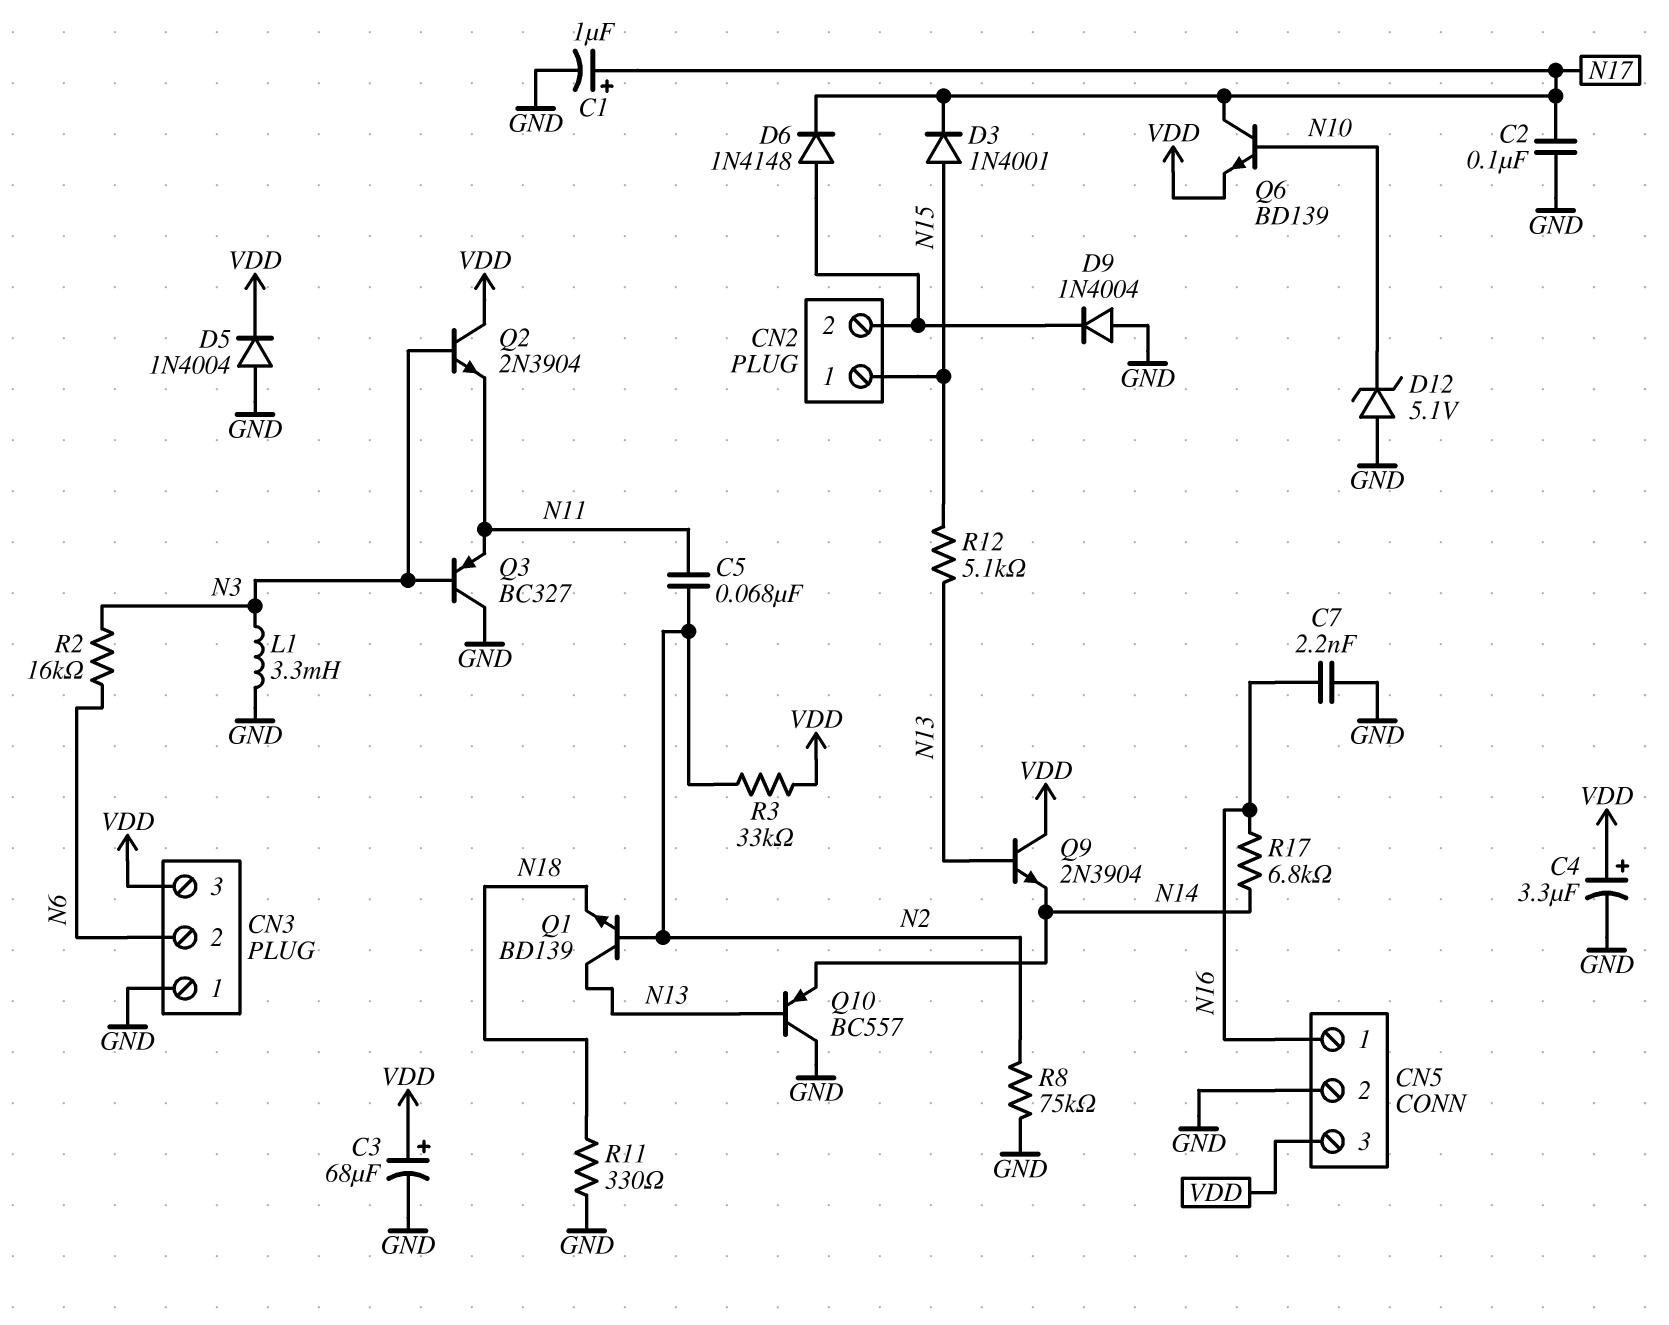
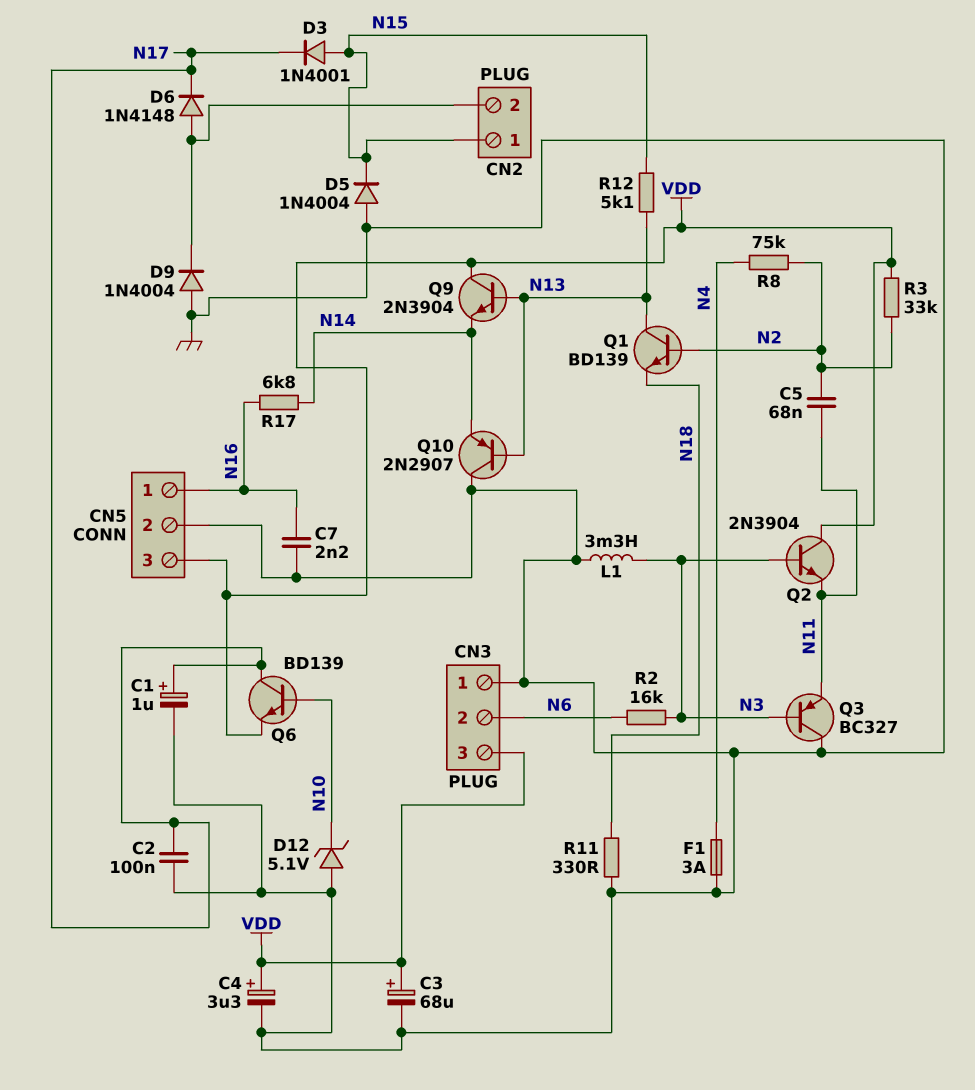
D5: diode 1N4004 (A GND, K VDD) -> diode 1N4004 (A GND, K N15)
F1: none -> 3A (GND, N4)
Q10: PNP BC557 (B N13, C GND, E N14) -> PNP 2N2907 (B N13, C GND, E N14)
R8: 75k (GND, N2) -> 75k (N2, N4)

